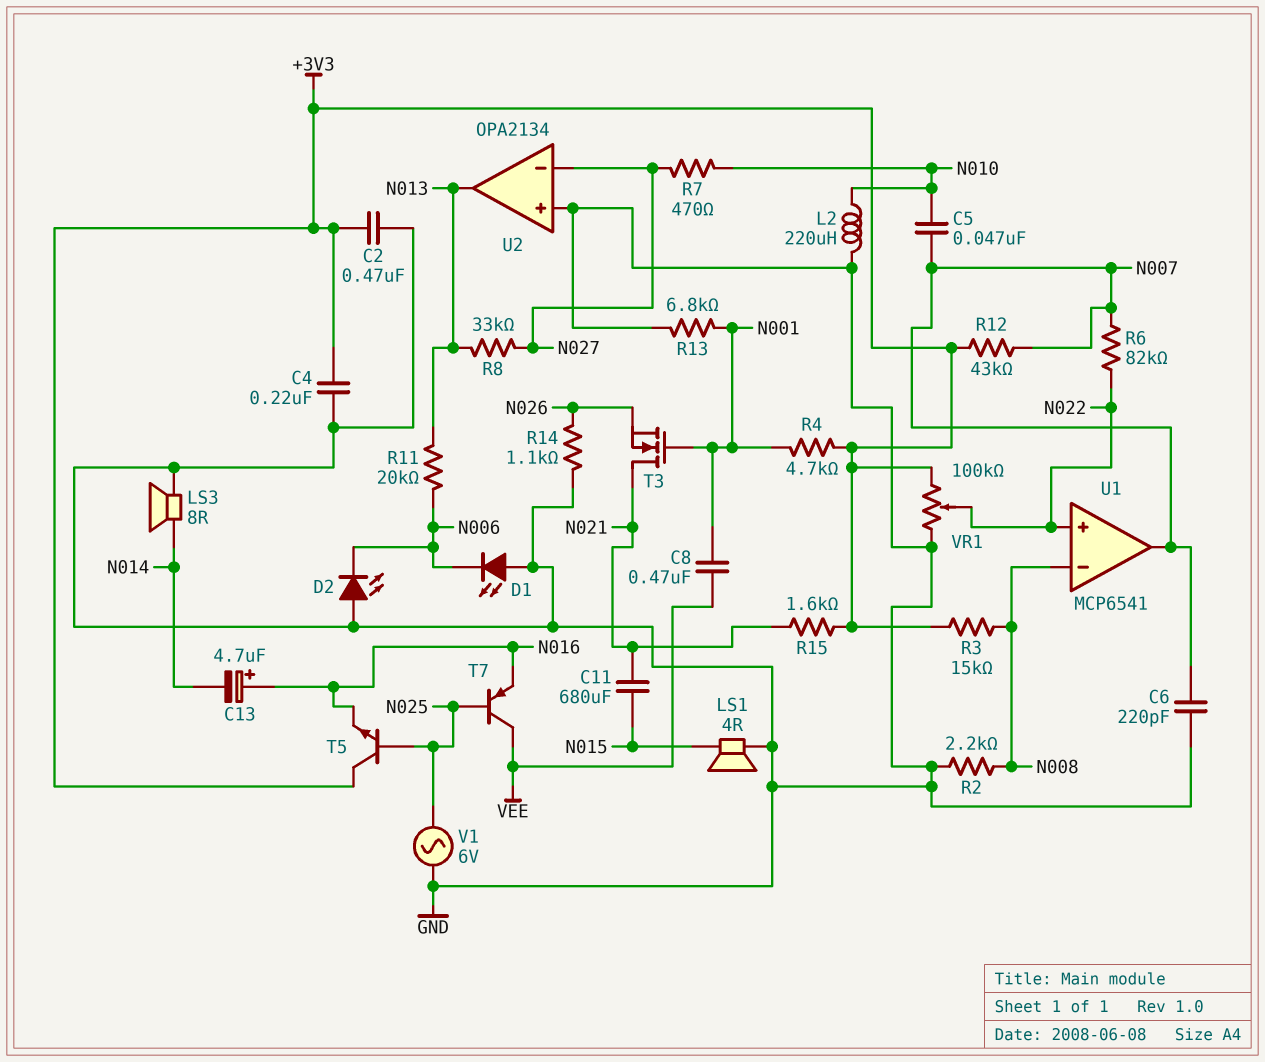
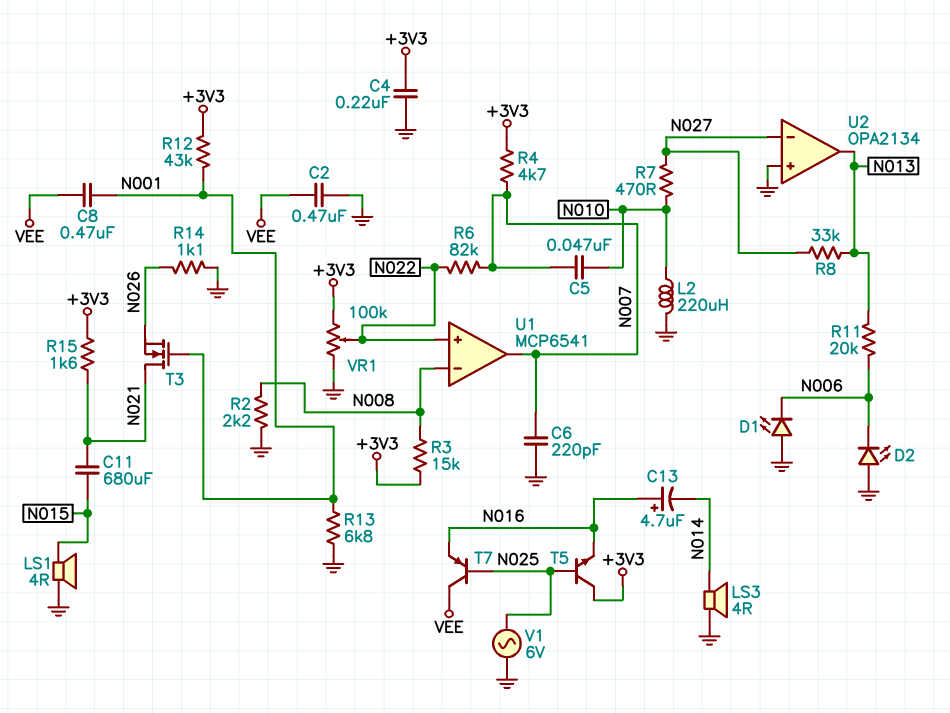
C2: 470nF (+3V3, GND) -> 470nF (GND, VEE)
LS3: speaker 8R (GND, N014) -> speaker 4R (GND, N014)
R4: 4.7k (+3V3, N001) -> 4.7k (+3V3, N007)
R12: 43k (+3V3, N007) -> 43k (+3V3, N001)

